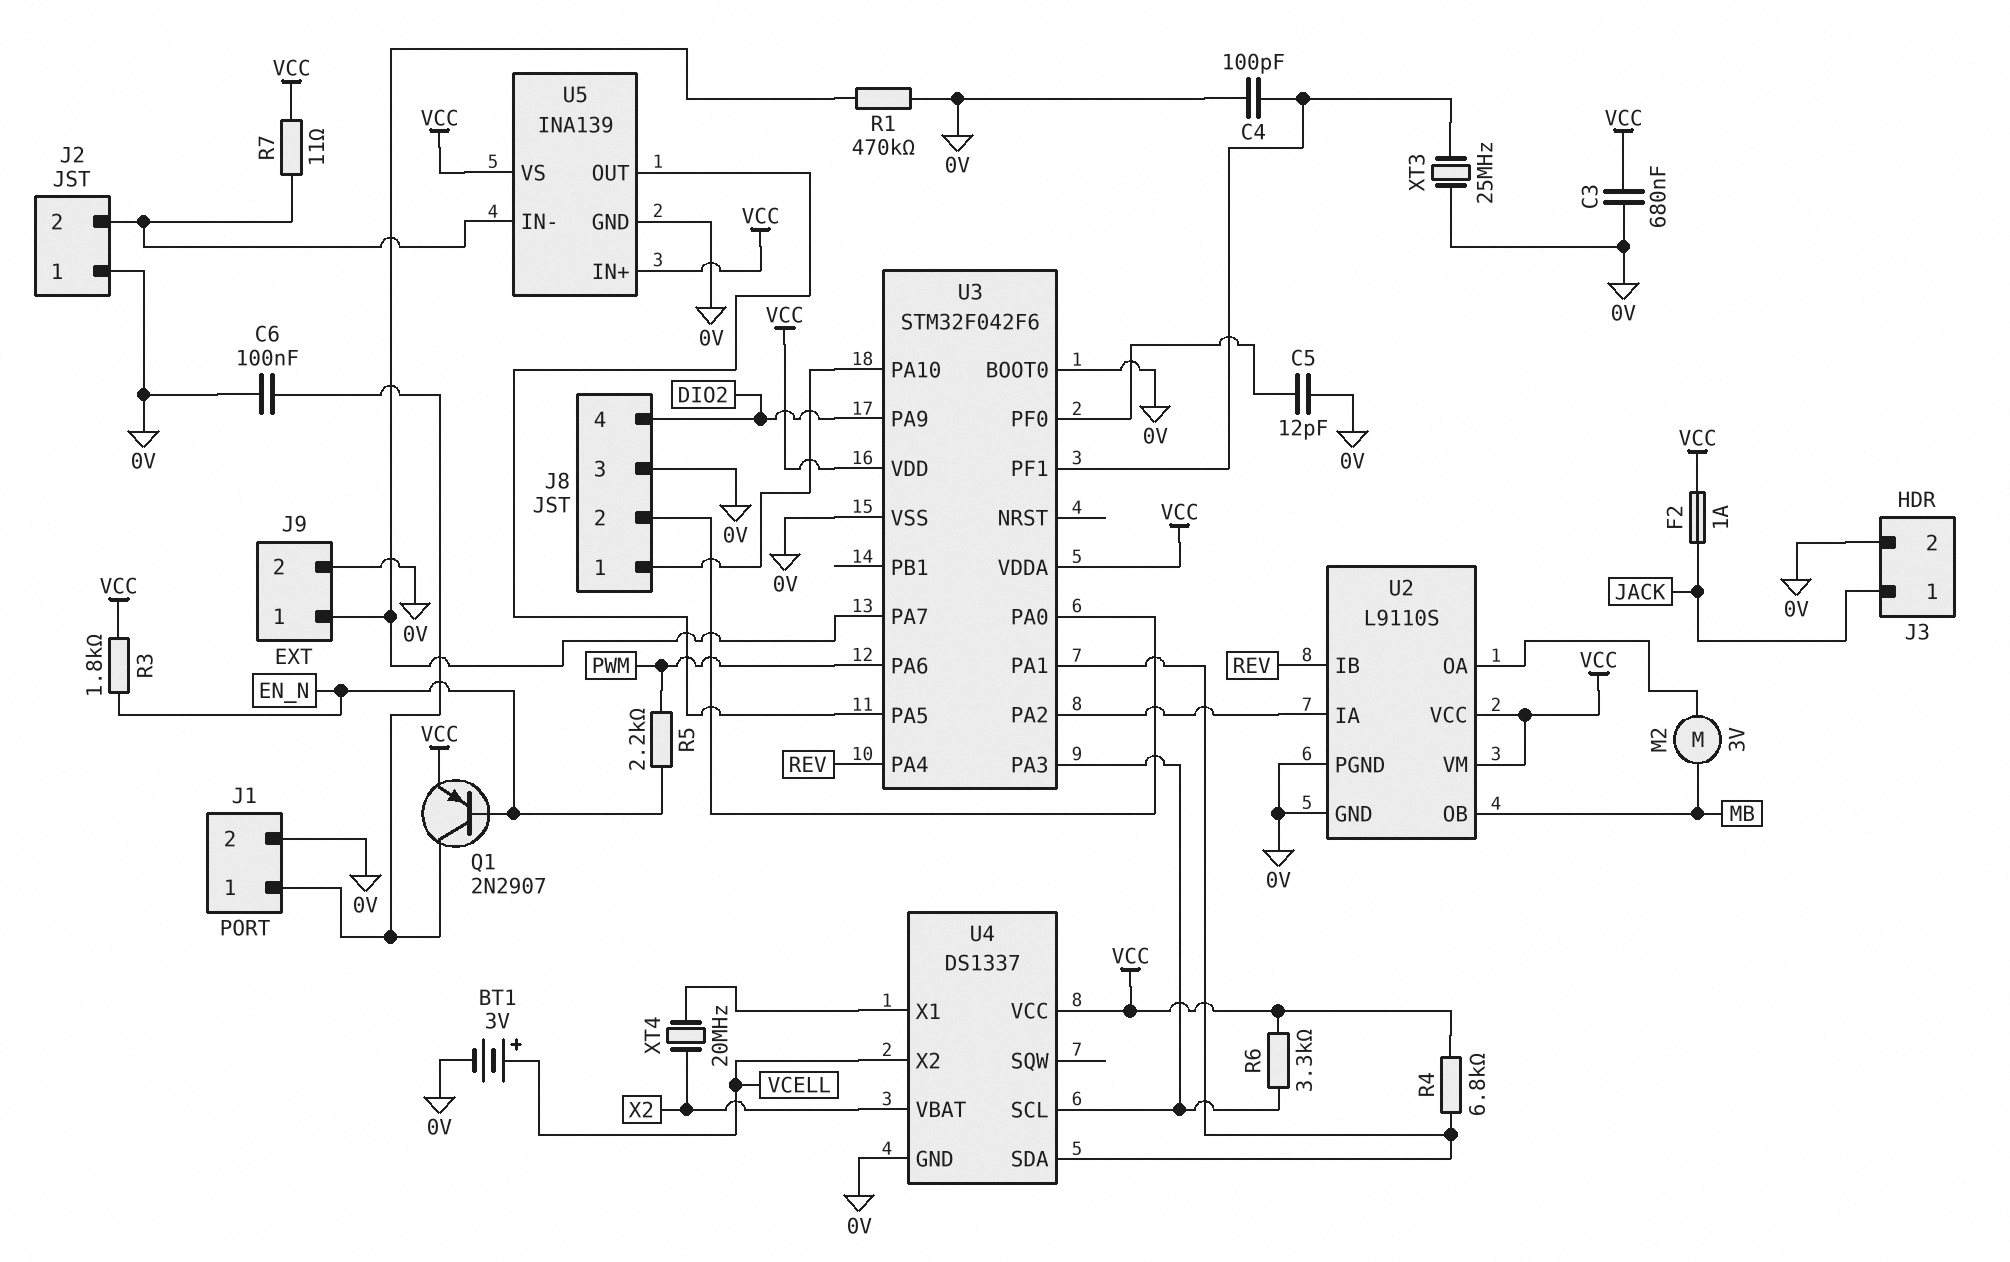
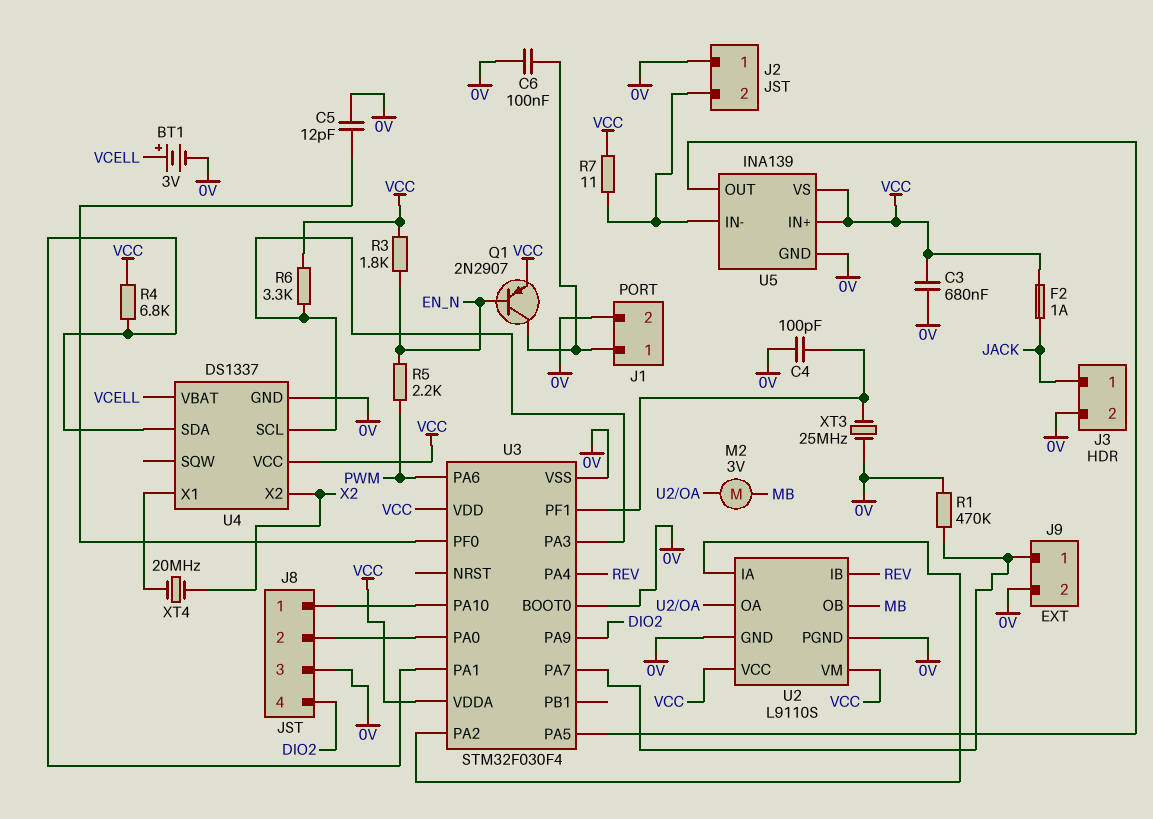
U3: STM32F042F6 -> STM32F030F4
U4 pin VBAT: X2 -> VCELL
U4 pin X2: VCELL -> X2

